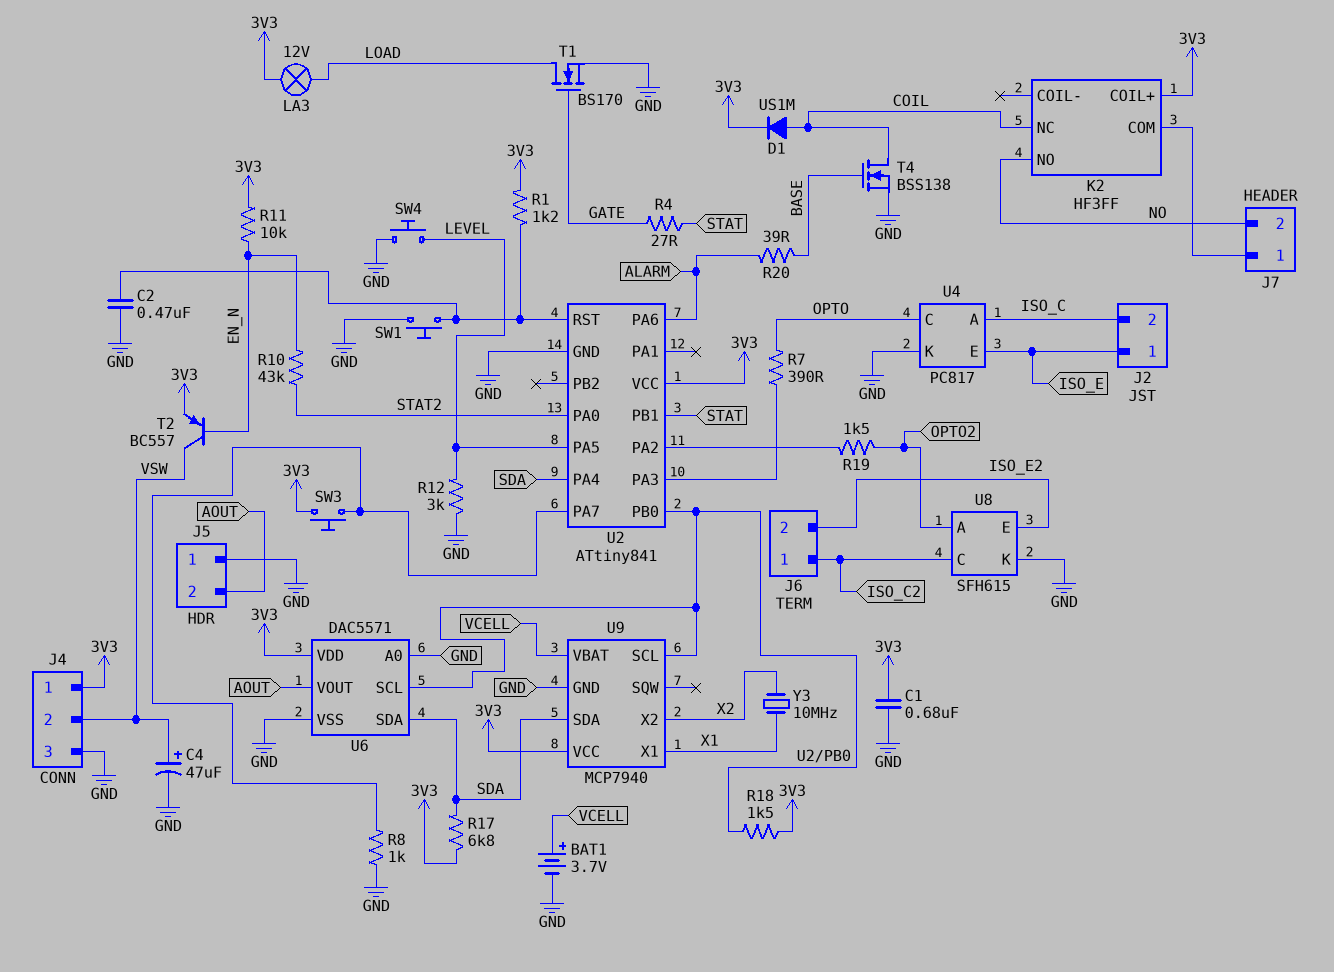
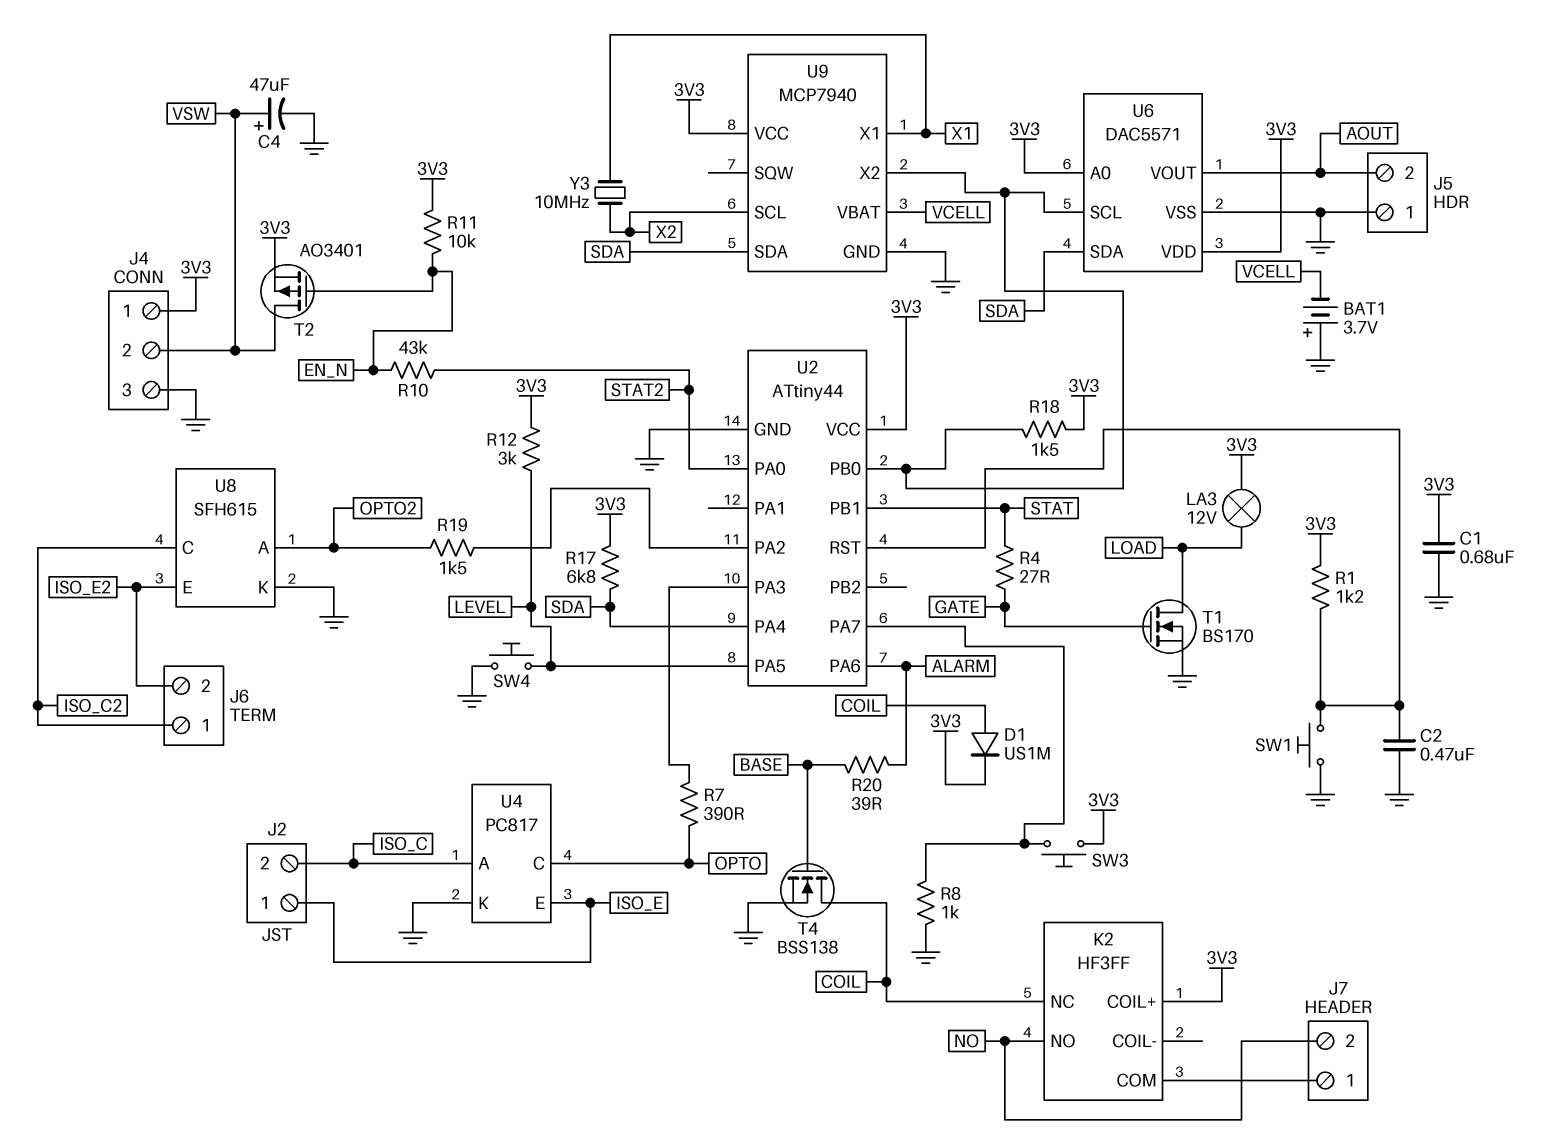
BAT1: 3.7V (plus VCELL, minus GND) -> 3.7V (plus GND, minus VCELL)
R12: 3k (GND, LEVEL) -> 3k (3V3, LEVEL)
T2: PNP BC557 (B EN_N, C VSW, E 3V3) -> PMOS AO3401 (G EN_N, D VSW, S 3V3)
U2: ATtiny841 -> ATtiny44
U6 pin A0: GND -> 3V3
U9 pin SCL: U2/PB0 -> X2
U9 pin X2: X2 -> U2/PB0

